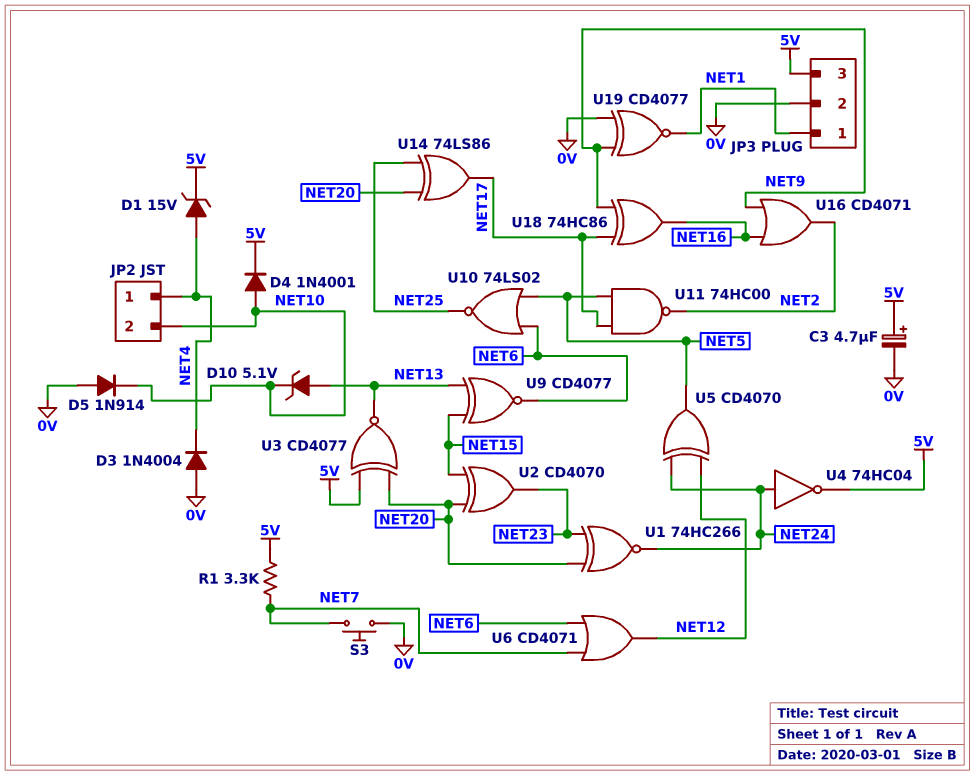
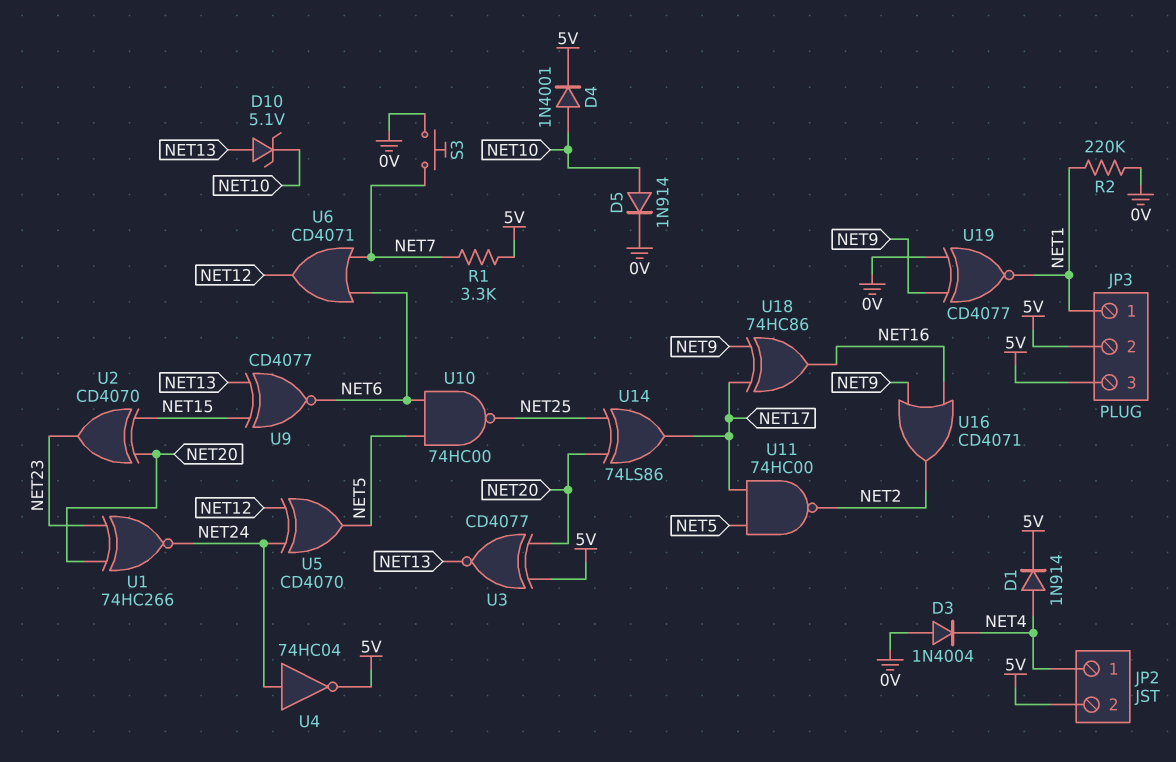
C3: 4.7uF (plus 5V, minus 0V) -> none
D1: zener 15V (A NET4, K 5V) -> diode 1N914 (A NET4, K 5V)
D5: diode 1N914 (A 0V, K NET10) -> diode 1N914 (A NET10, K 0V)
JP2 pin 2: NET10 -> 5V
JP3 pin 2: 0V -> 5V
R2: none -> 220k (0V, NET1)
U10: NOR 74LS02 (in NET5, in NET6, out NET25) -> NAND 74HC00 (in NET5, in NET6, out NET25)

